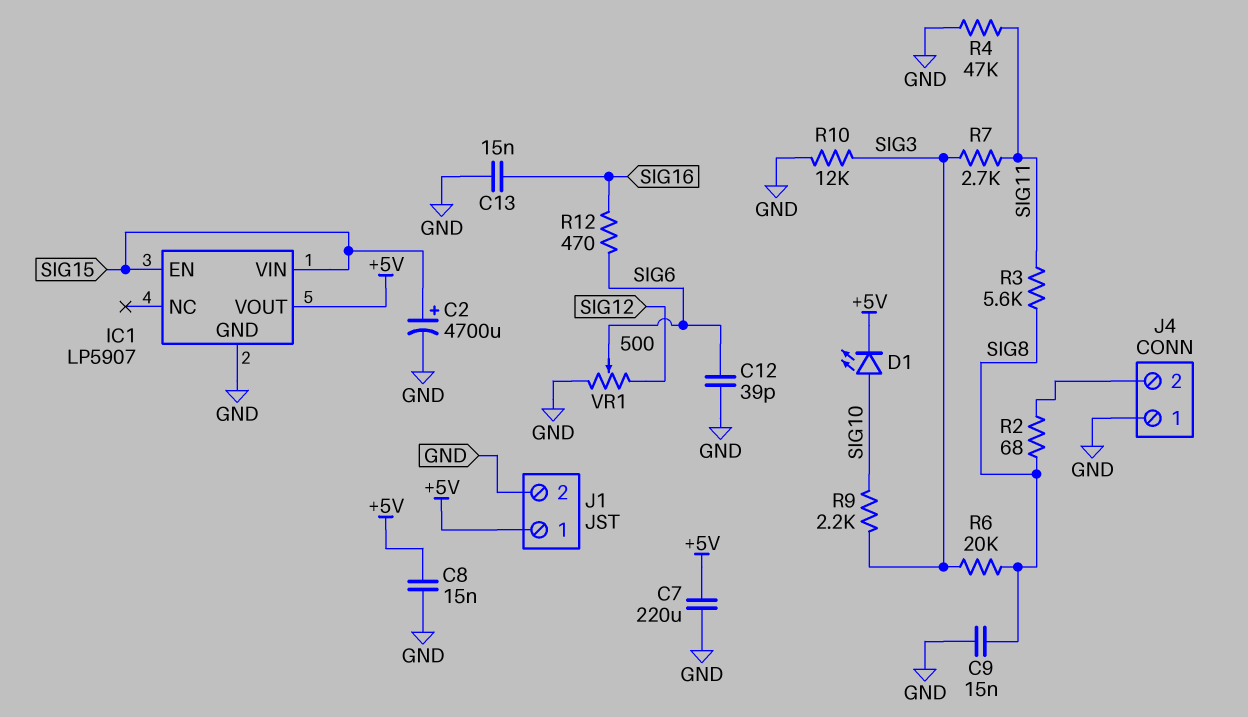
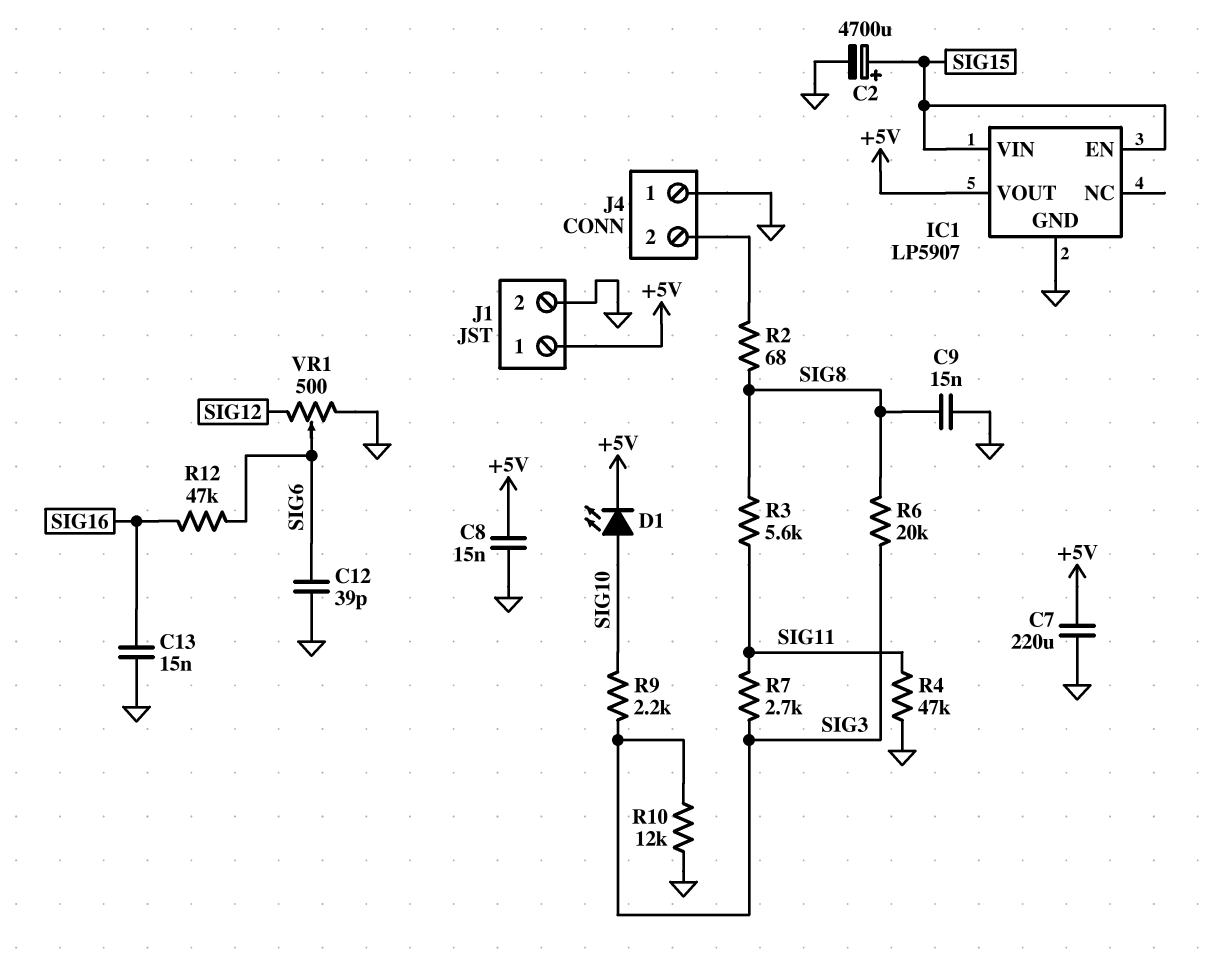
R12: 470 (SIG6, SIG16) -> 47k (SIG6, SIG16)

